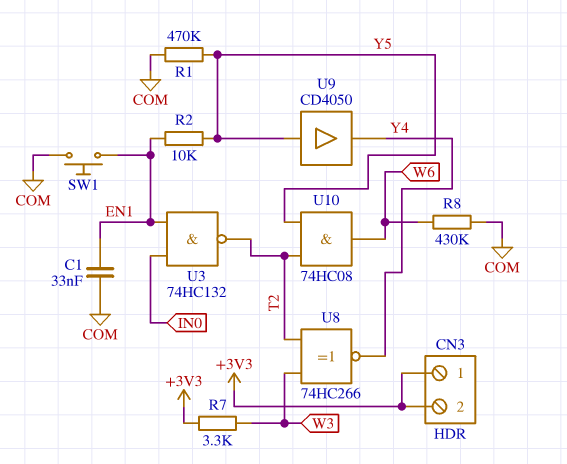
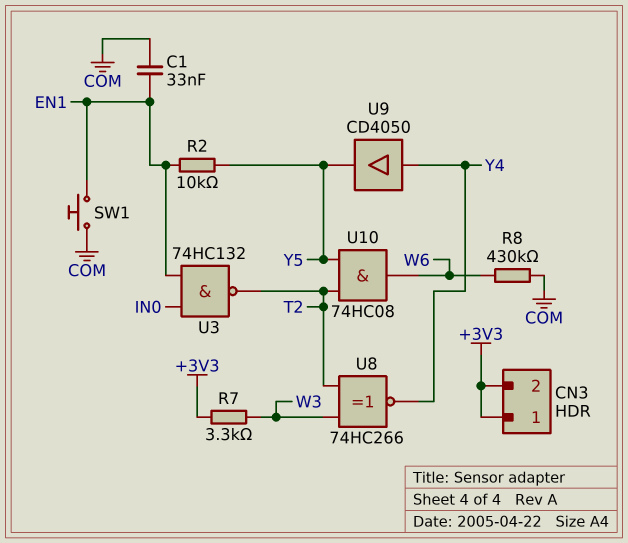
R1: 470k (COM, Y5) -> none
U9: buffer CD4050 (in Y5, out Y4) -> buffer CD4050 (in Y4, out Y5)

